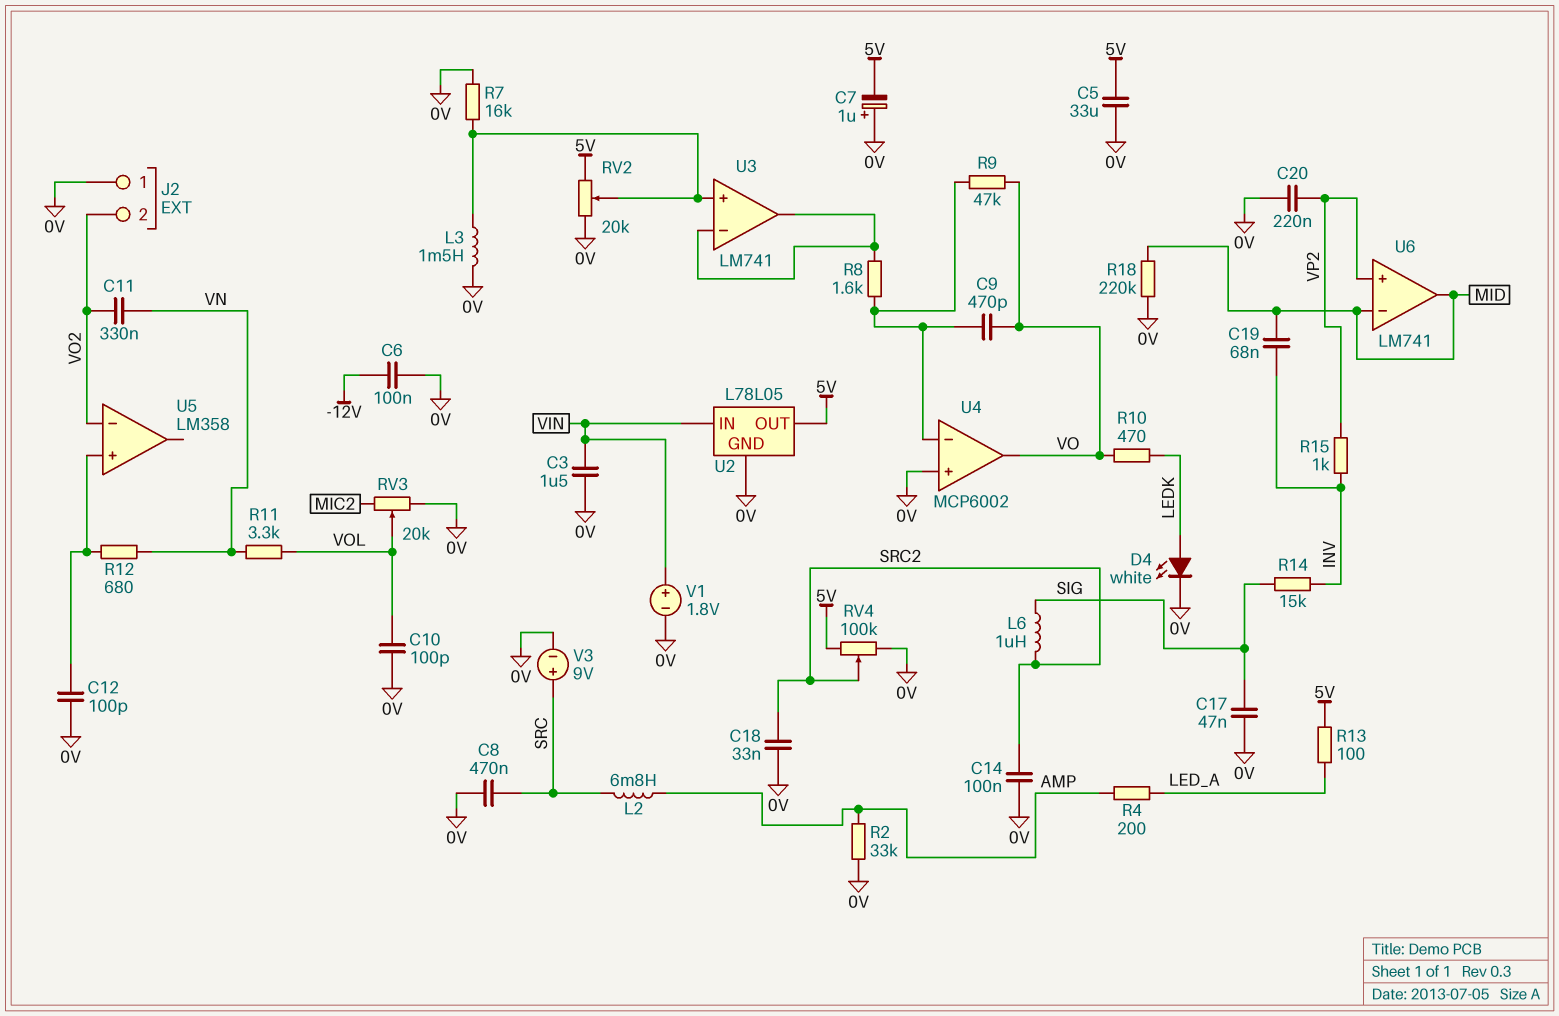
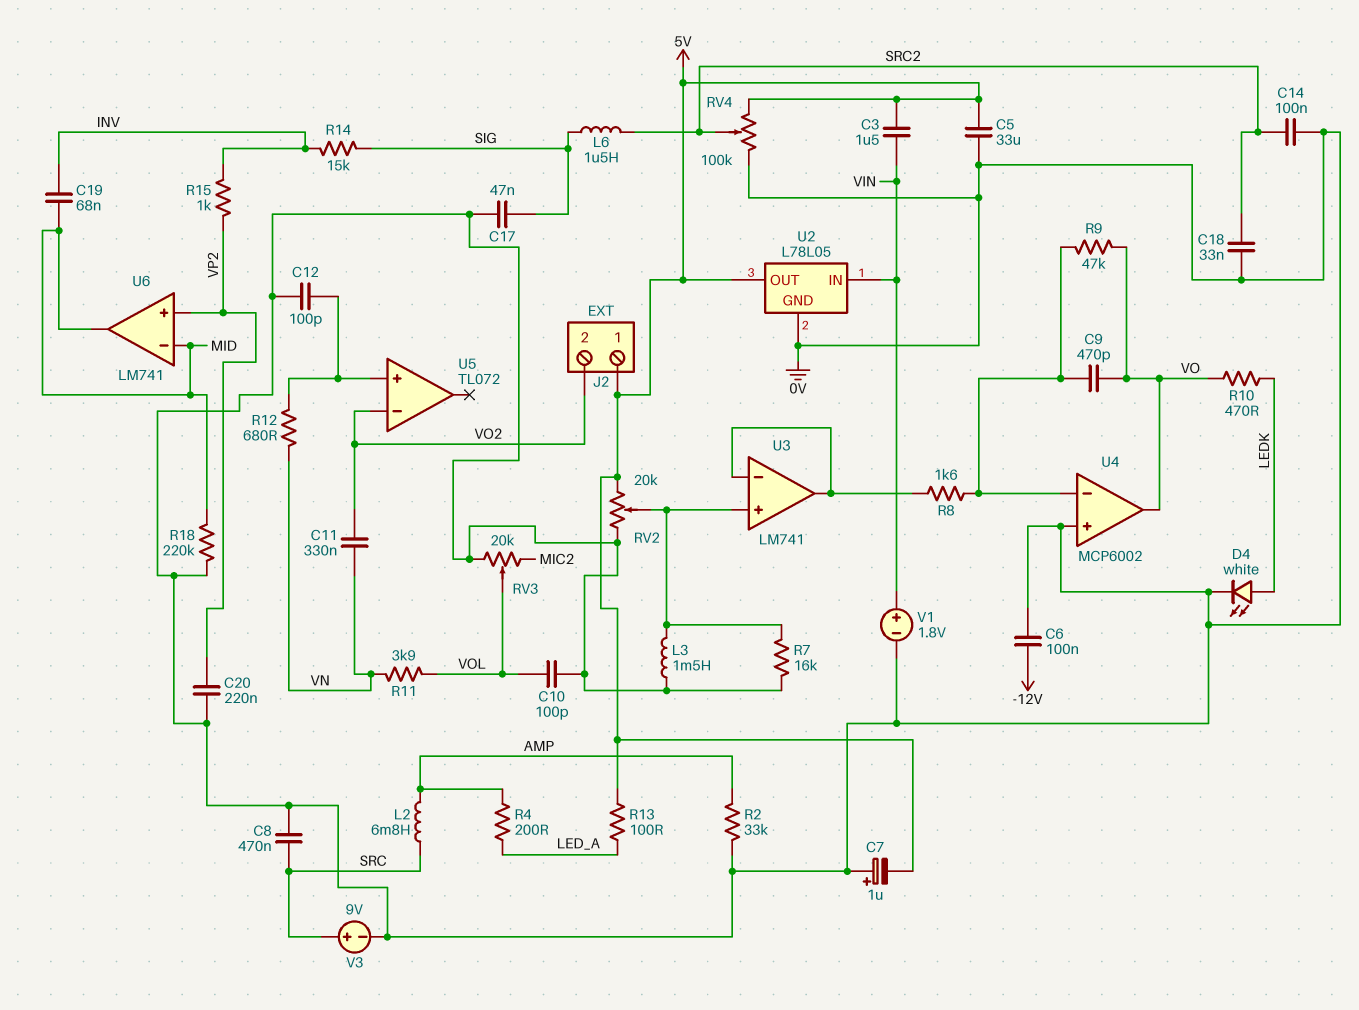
C3: 1.5uF (0V, VIN) -> 1.5uF (5V, VIN)
J2 pin 1: 0V -> 5V
L6: 1uH (SIG, SRC2) -> 1.5uH (SIG, SRC2)
R11: 3.3k (VN, VOL) -> 3.9k (VN, VOL)
U5: LM358 -> TL072

